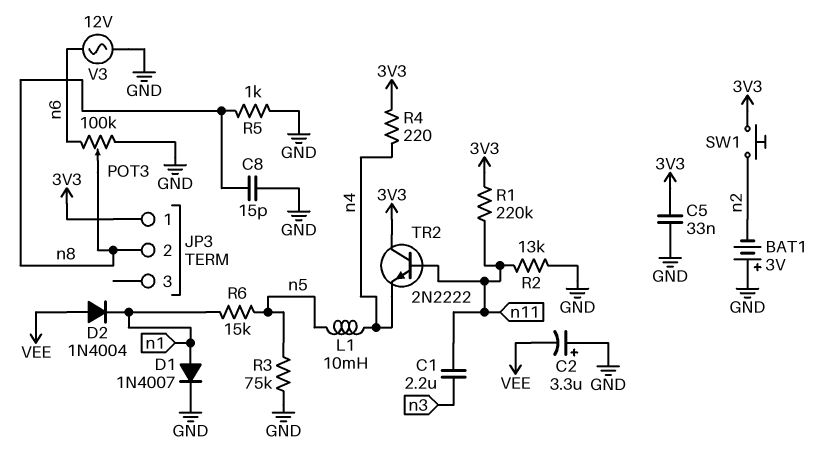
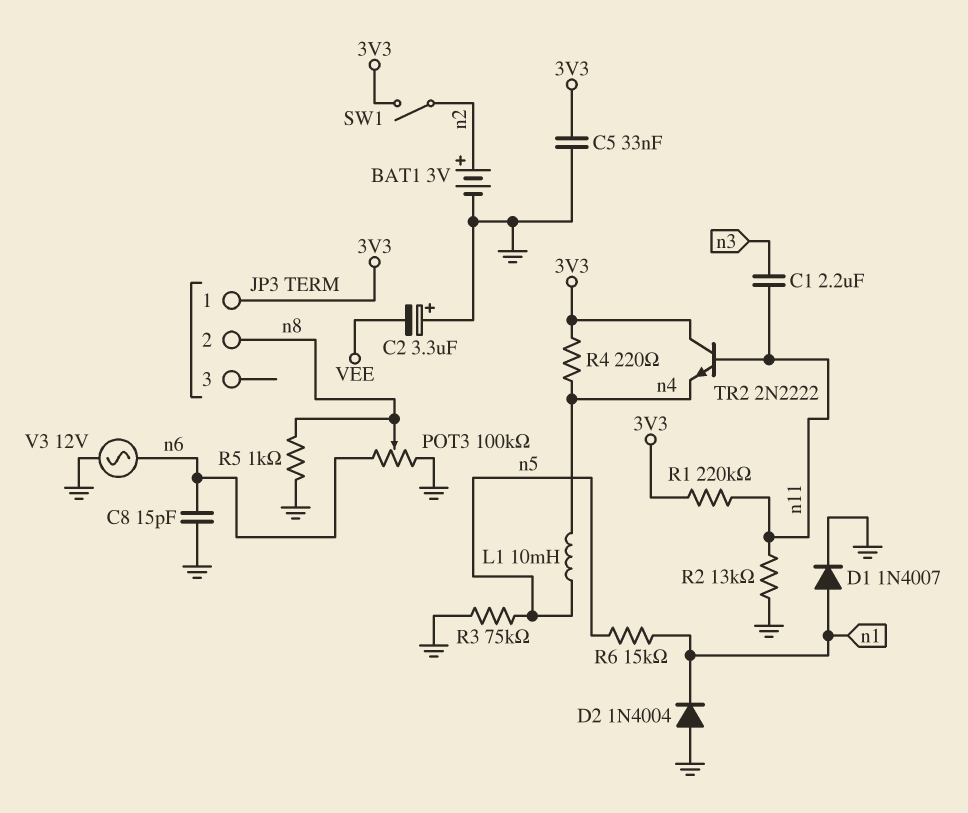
BAT1: 3V (plus GND, minus n2) -> 3V (plus n2, minus GND)
C8: 15pF (GND, n8) -> 15pF (GND, n6)
D2: diode 1N4004 (A VEE, K n1) -> diode 1N4004 (A GND, K n1)
SW1: button (3V3, n2) -> switch (3V3, n2)

